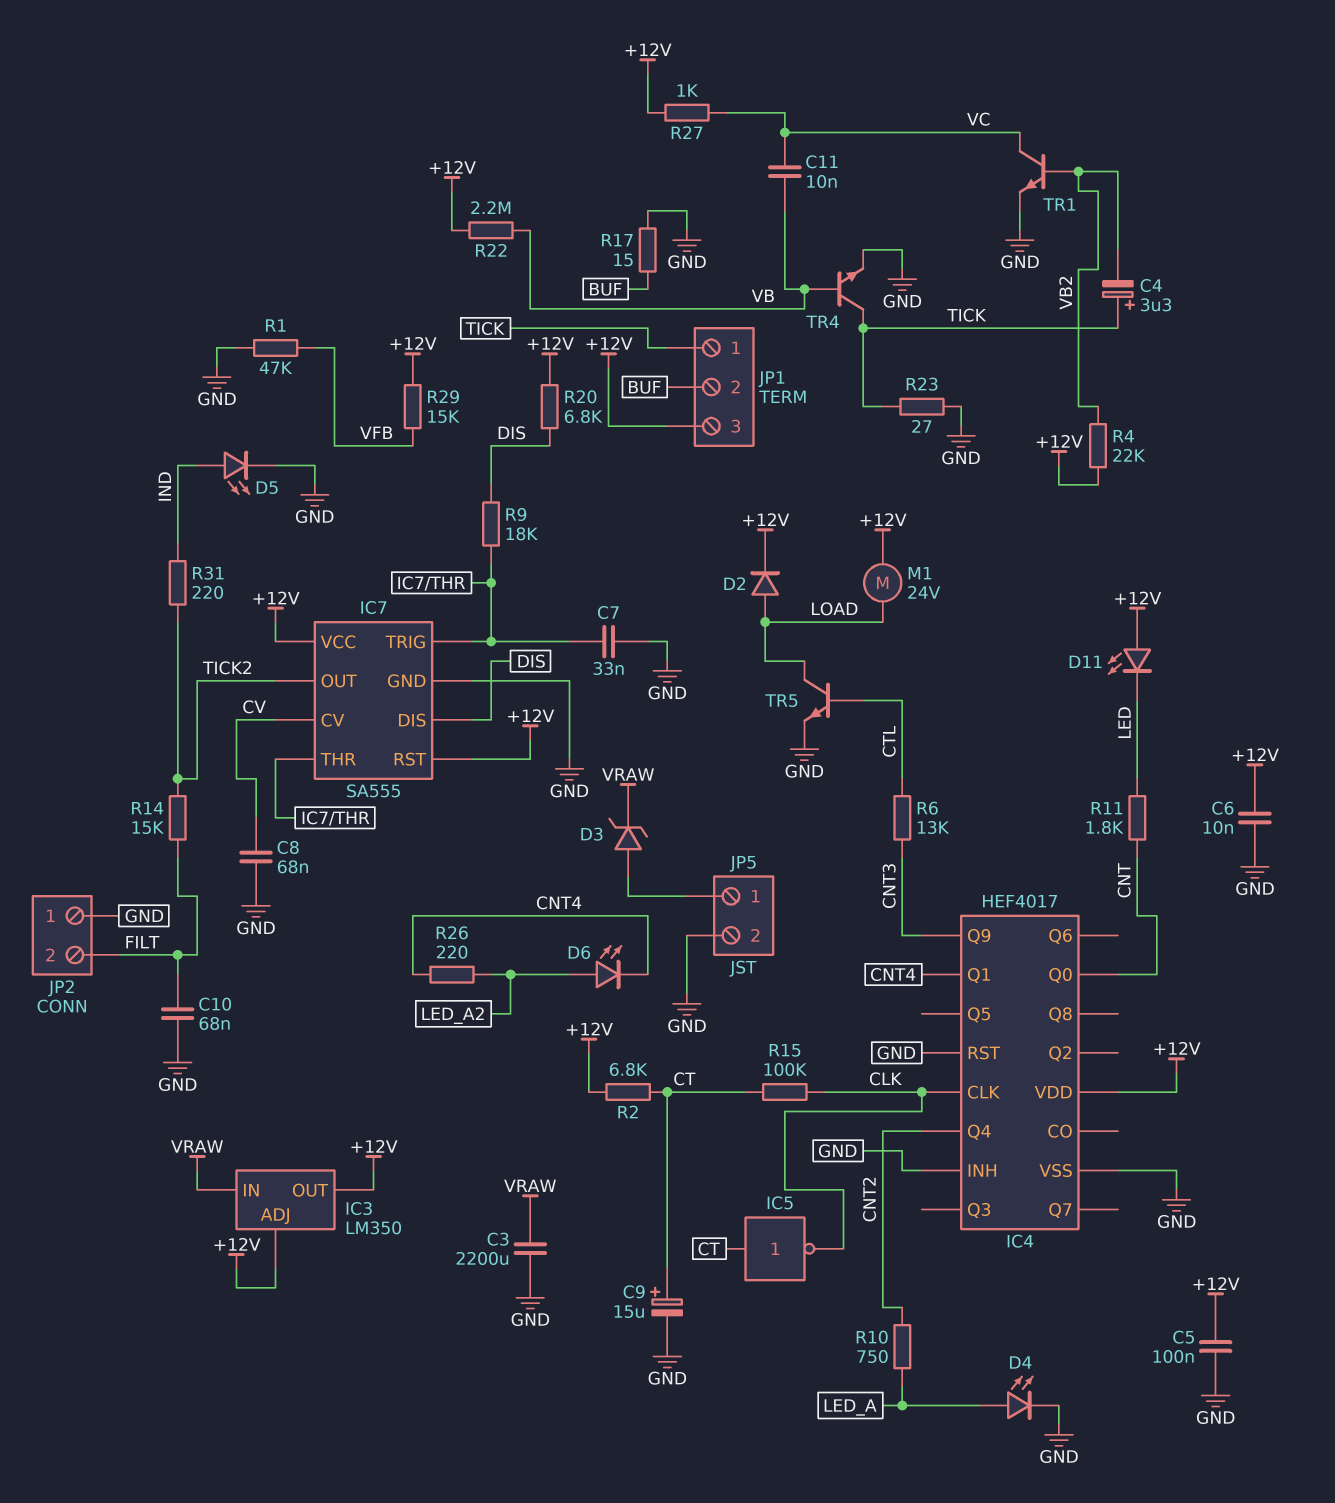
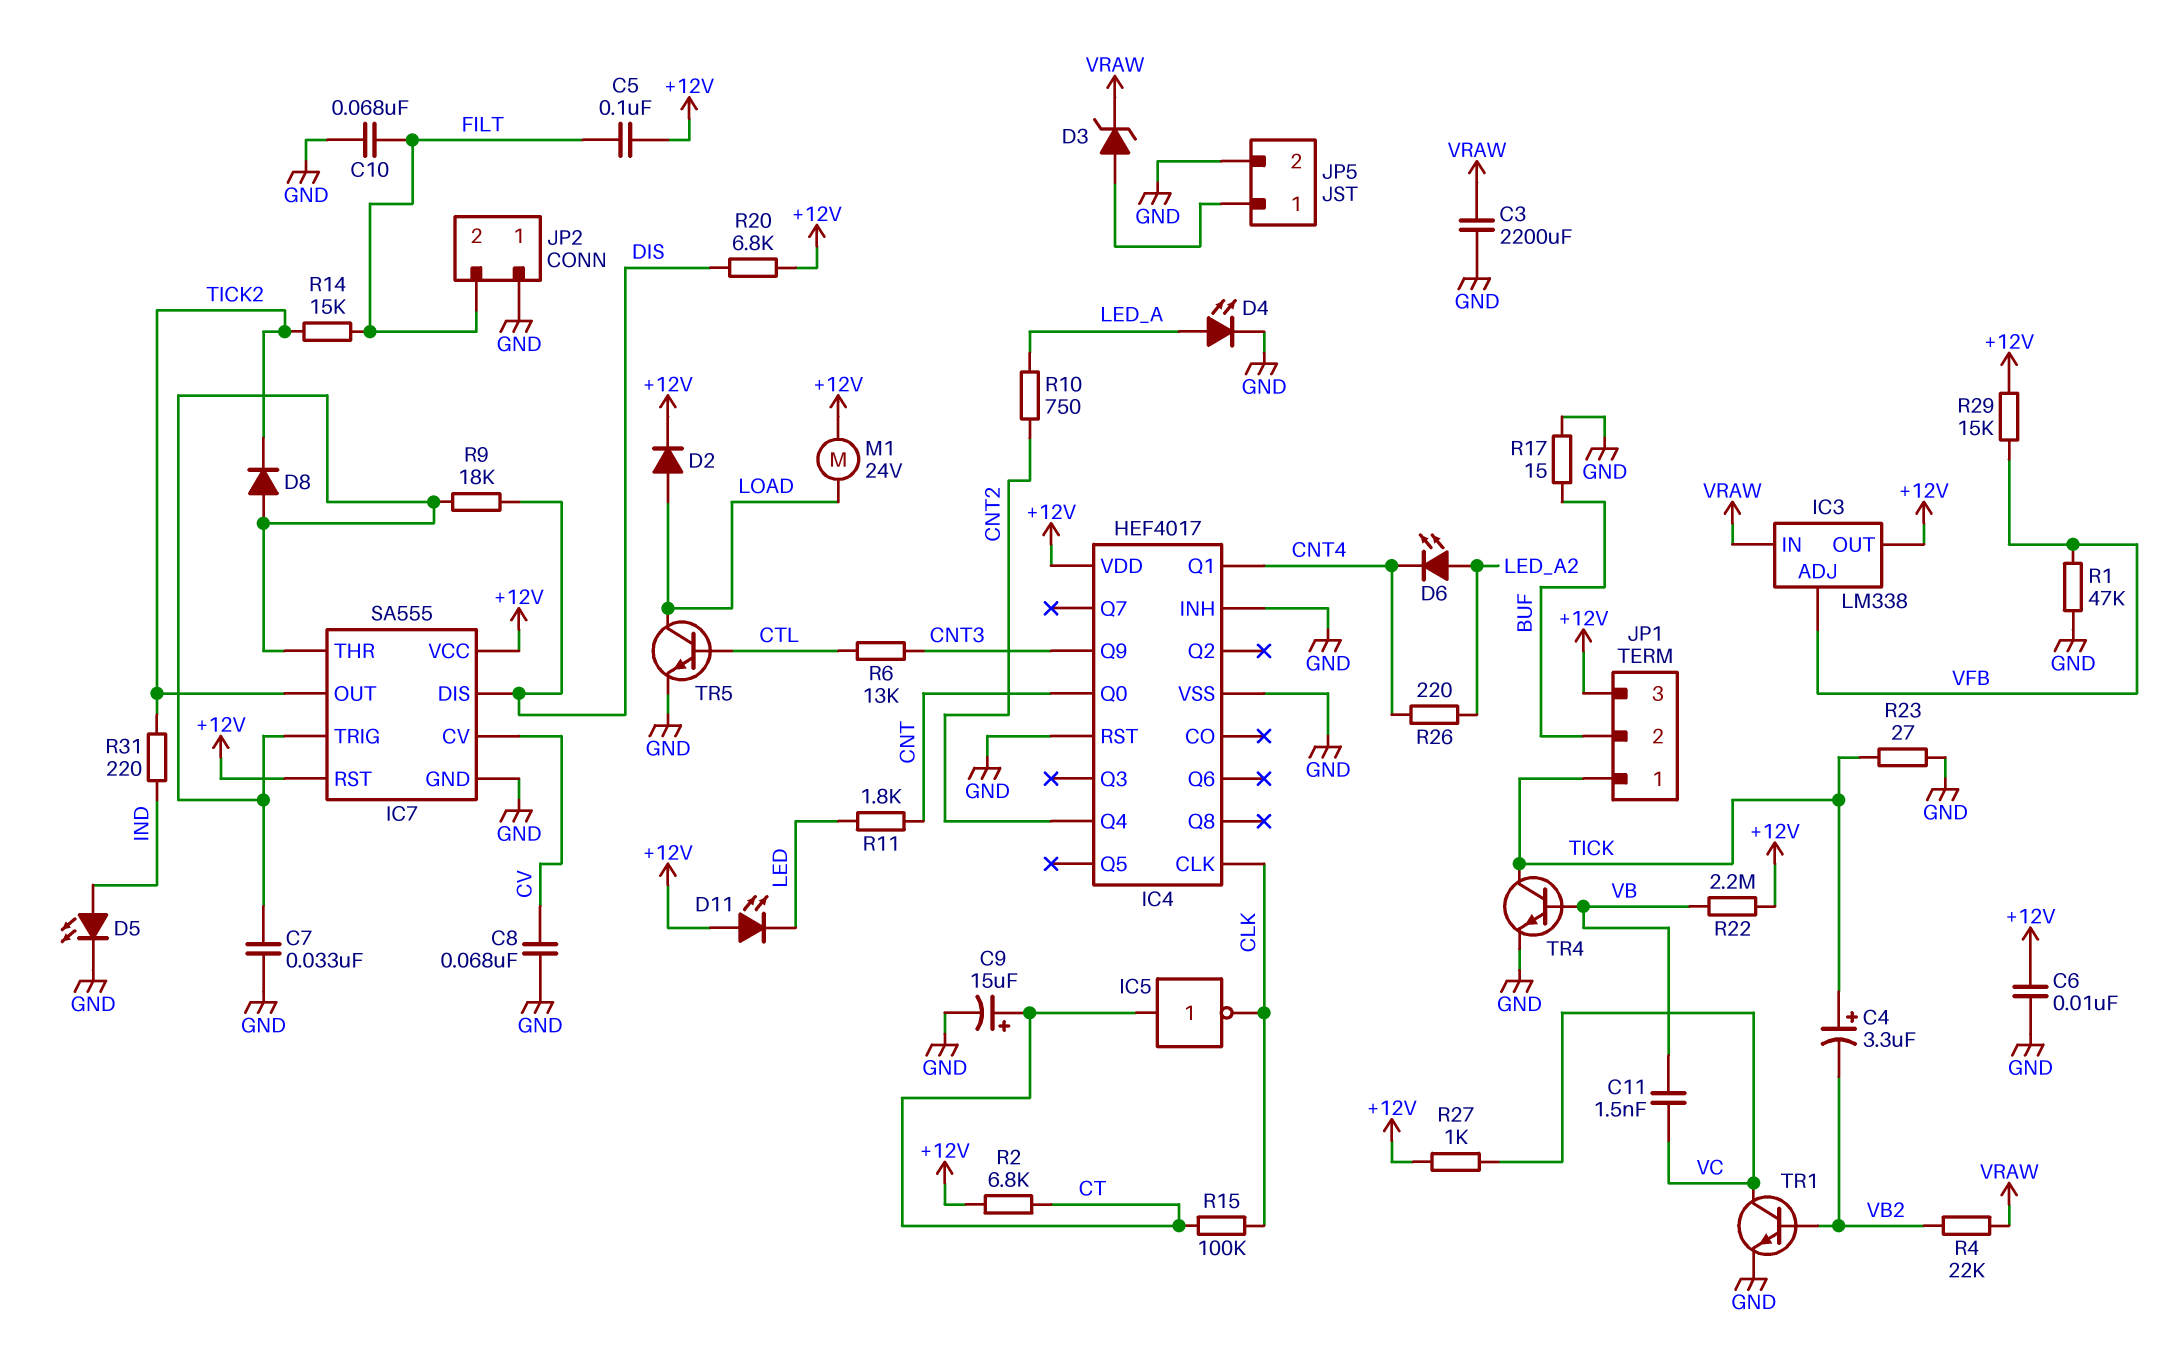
C5: 100nF (+12V, GND) -> 100nF (+12V, FILT)
C11: 10nF (VB, VC) -> 1.5nF (VB, VC)
D8: none -> diode (A IC7/THR, K TICK2)
IC3: LM350 -> LM338
IC3 pin ADJ: +12V -> VFB
R4: 22k (+12V, VB2) -> 22k (VB2, VRAW)

